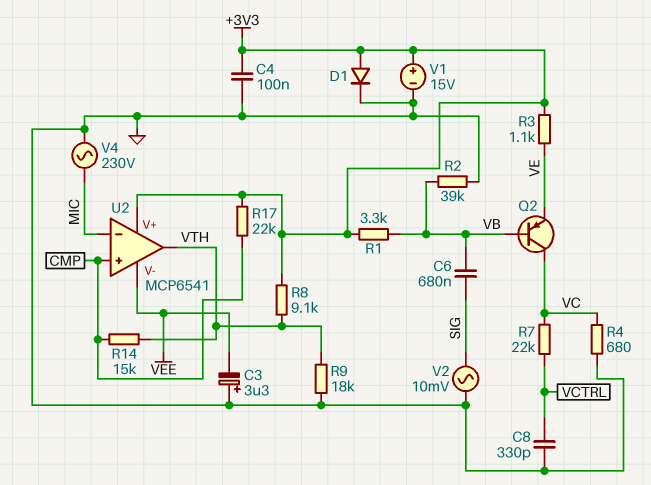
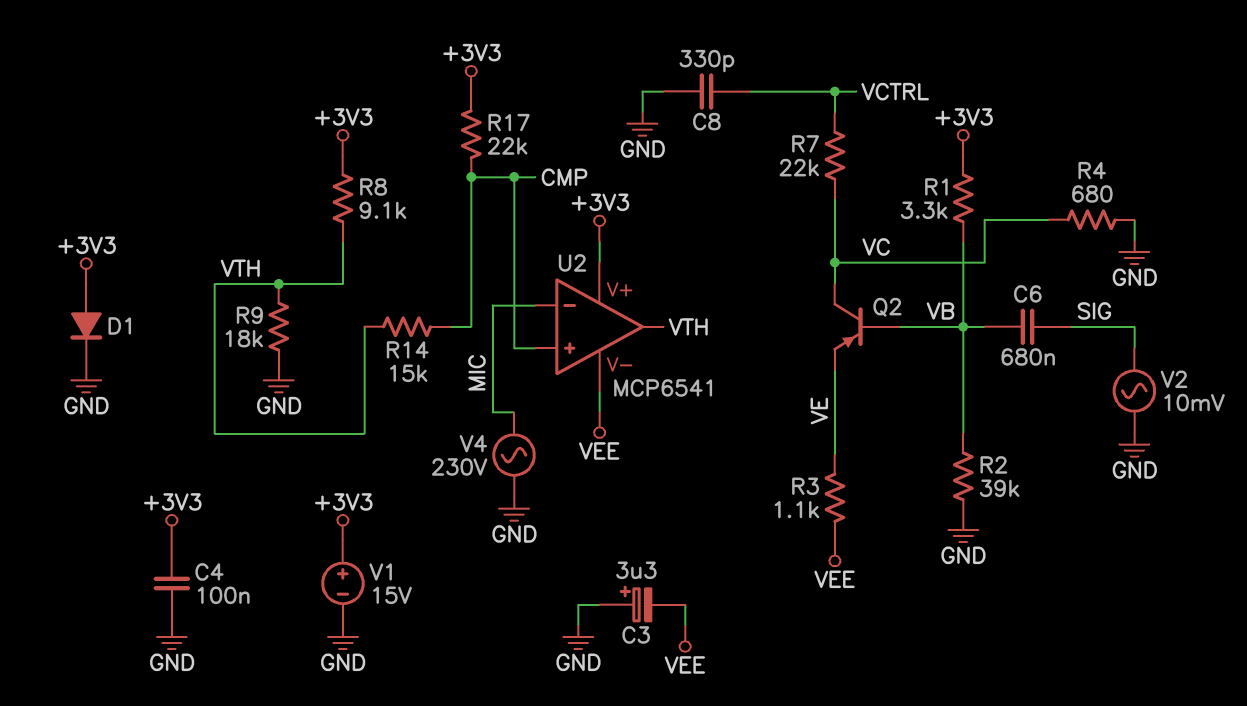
R3: 1.1k (+3V3, VE) -> 1.1k (VE, VEE)

